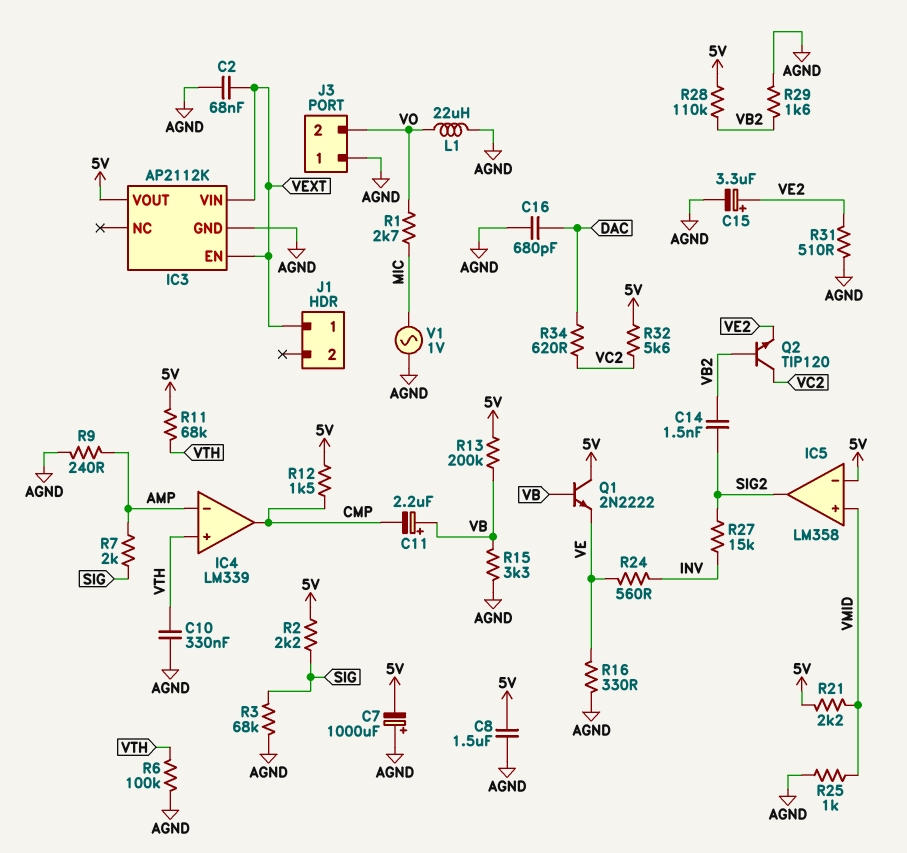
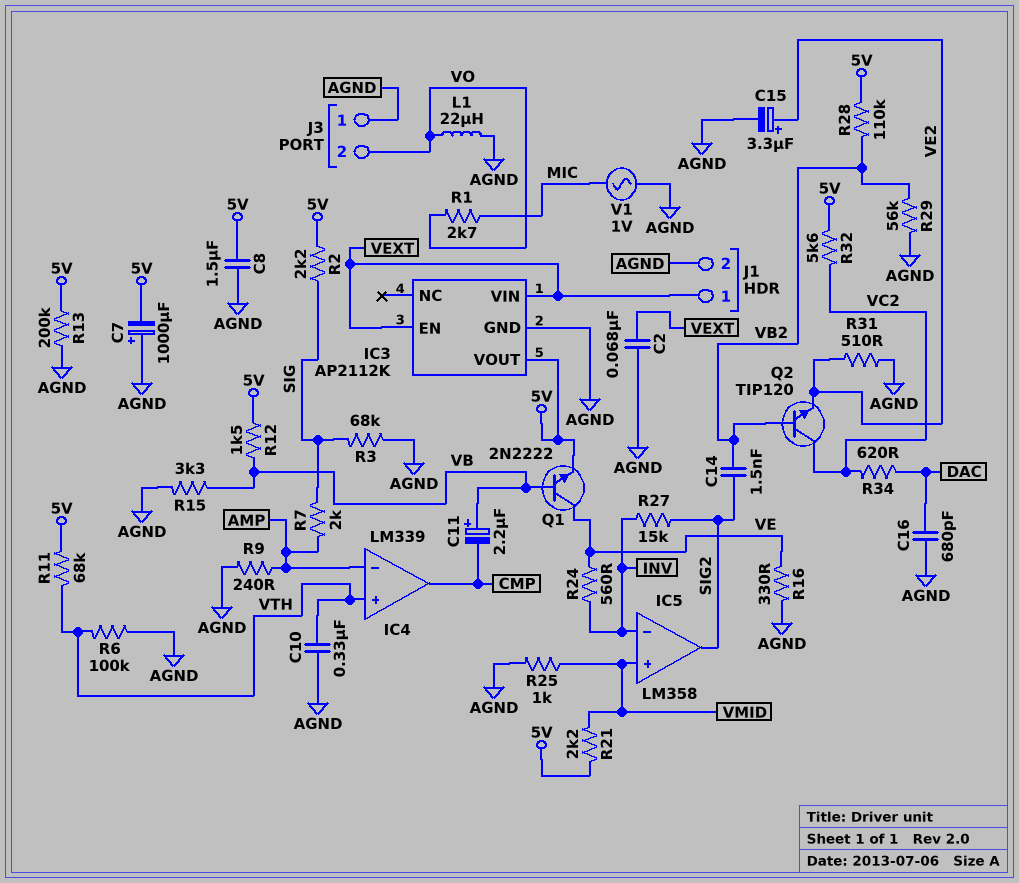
IC5 pin in-: 5V -> INV
J1 pin 2: none -> AGND
Q1: NPN 2N2222 (B VB, C 5V, E VE) -> NPN 2N2222 (B VB, C VE, E 5V)
R12: 1.5k (5V, CMP) -> 1.5k (5V, VB)
R13: 200k (5V, VB) -> 200k (5V, AGND)
R29: 1.6k (AGND, VB2) -> 56k (AGND, VB2)

